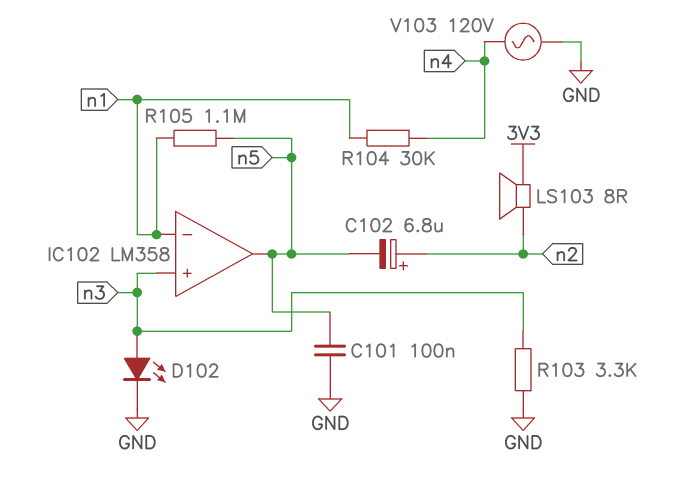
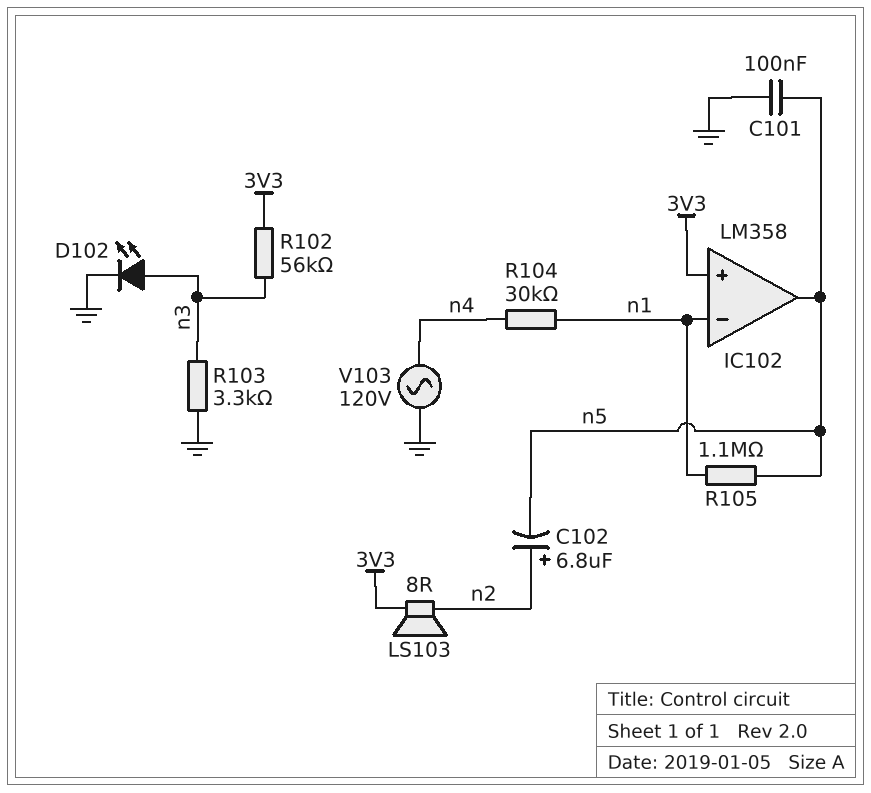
IC102 pin in+: n3 -> 3V3
R102: none -> 56k (3V3, n3)

